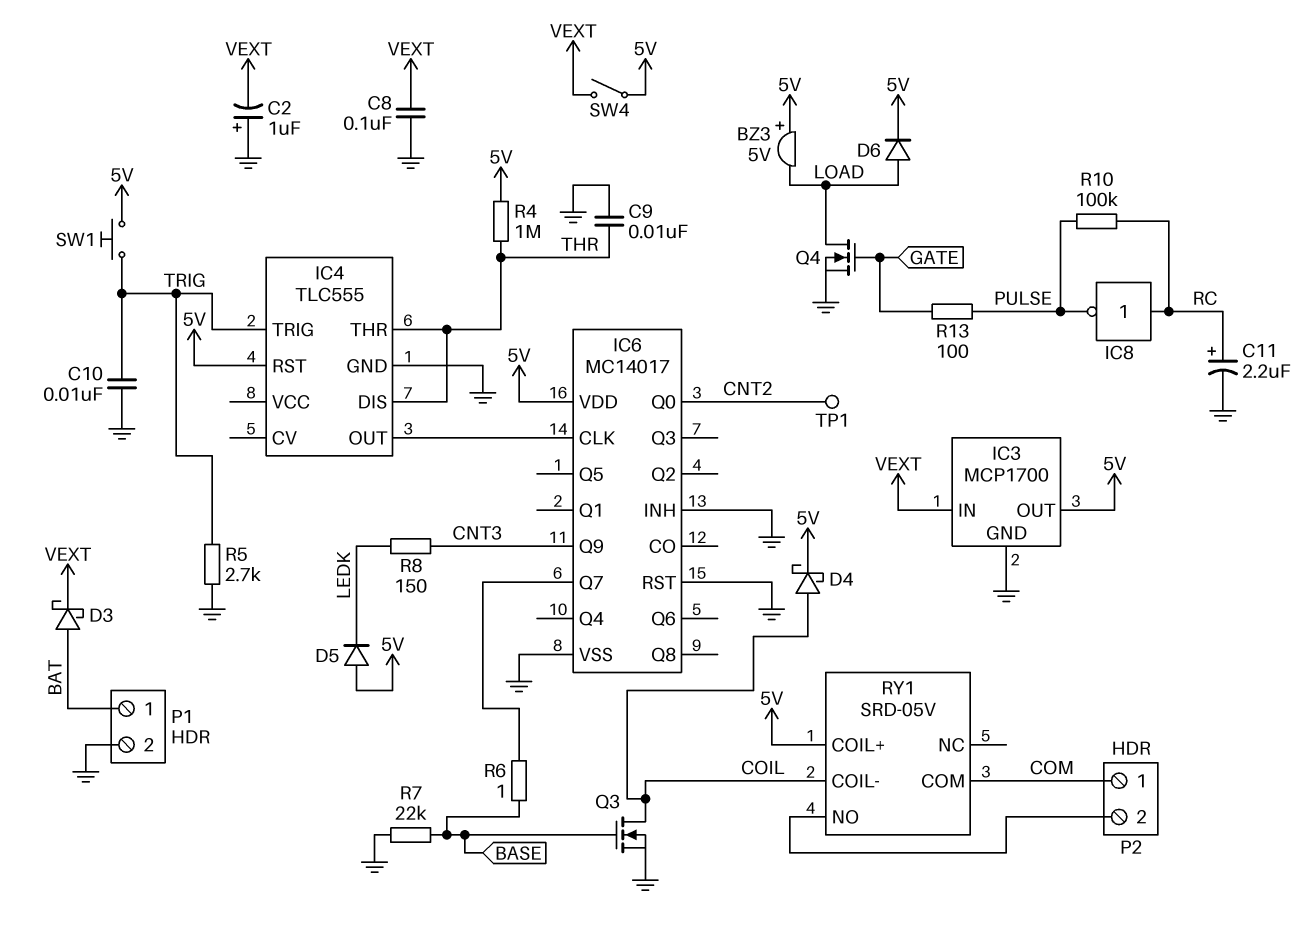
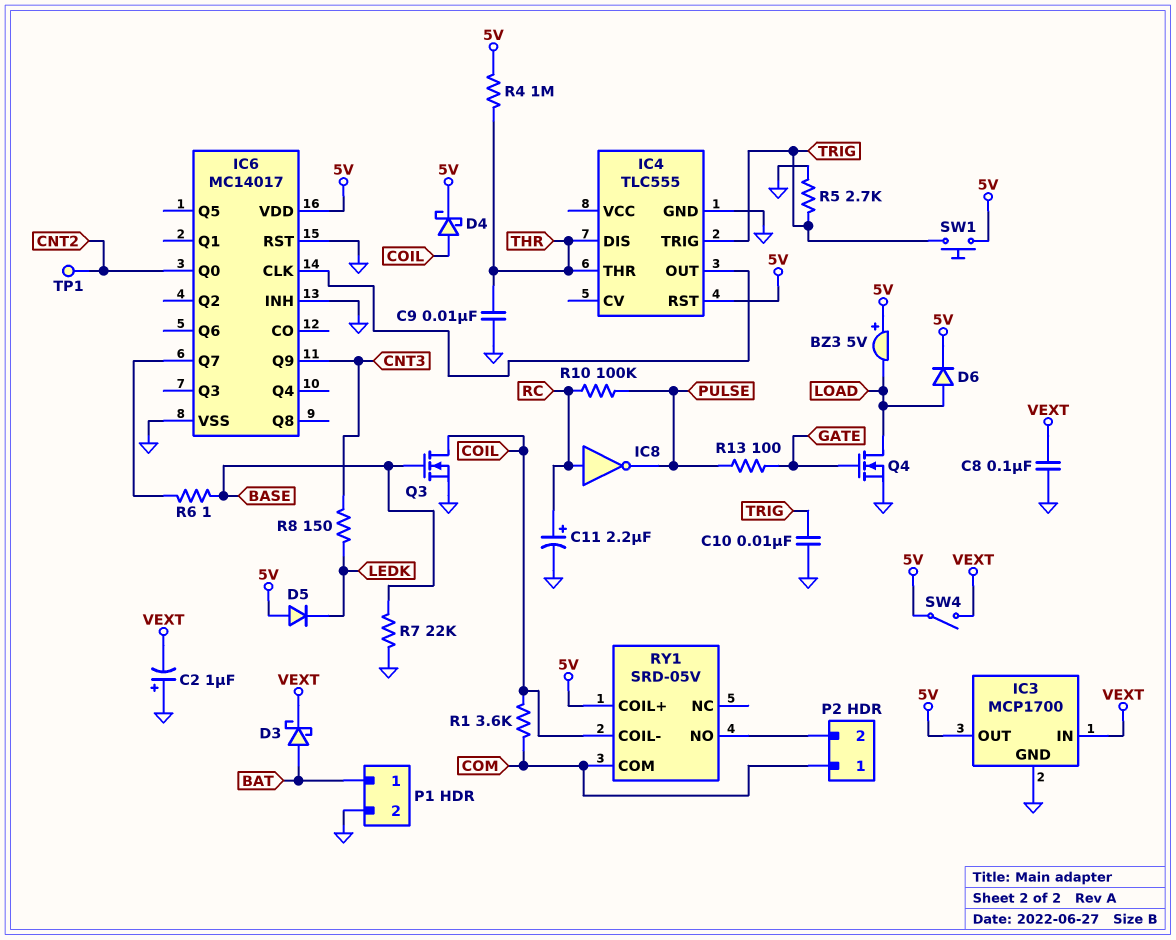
R1: none -> 3.6k (COIL, COM)

